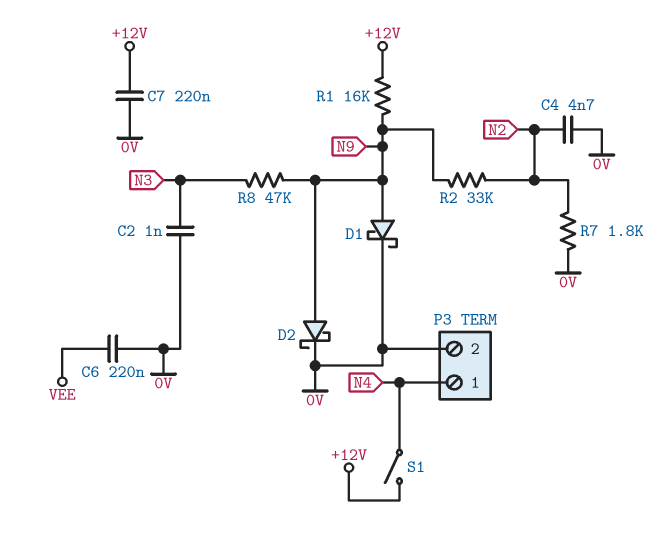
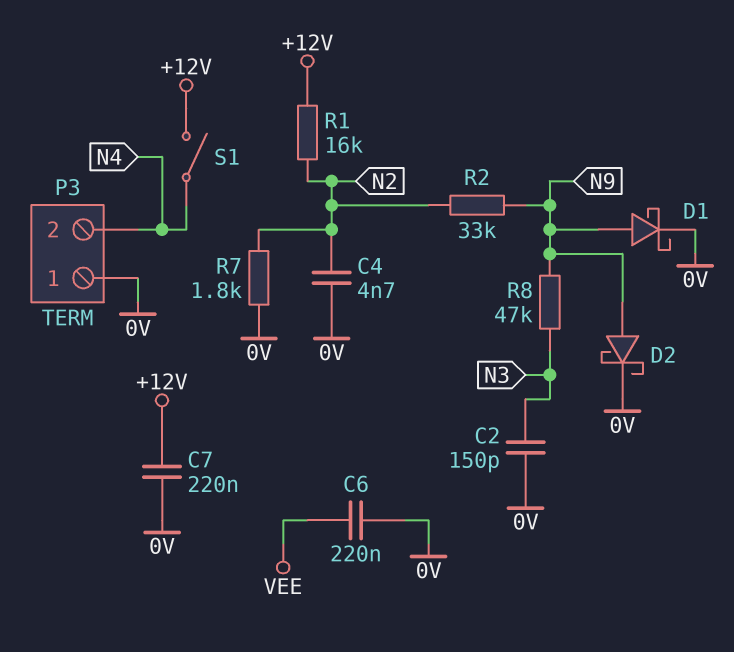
C2: 1nF (0V, N3) -> 150pF (0V, N3)
P3 pin 1: N4 -> 0V
P3 pin 2: 0V -> N4
R1: 16k (+12V, N9) -> 16k (+12V, N2)

